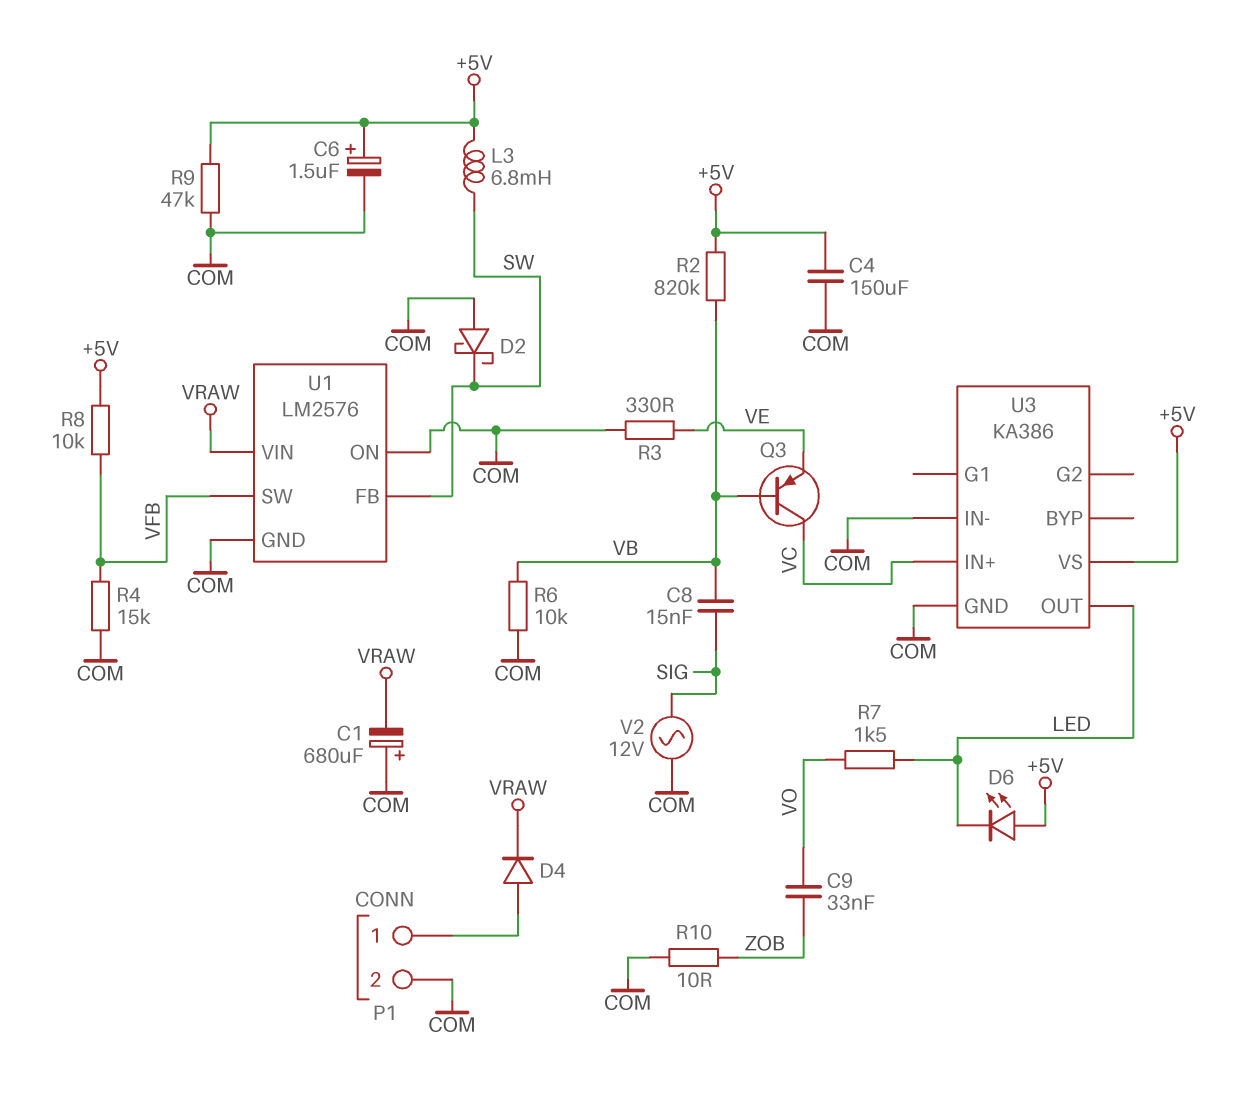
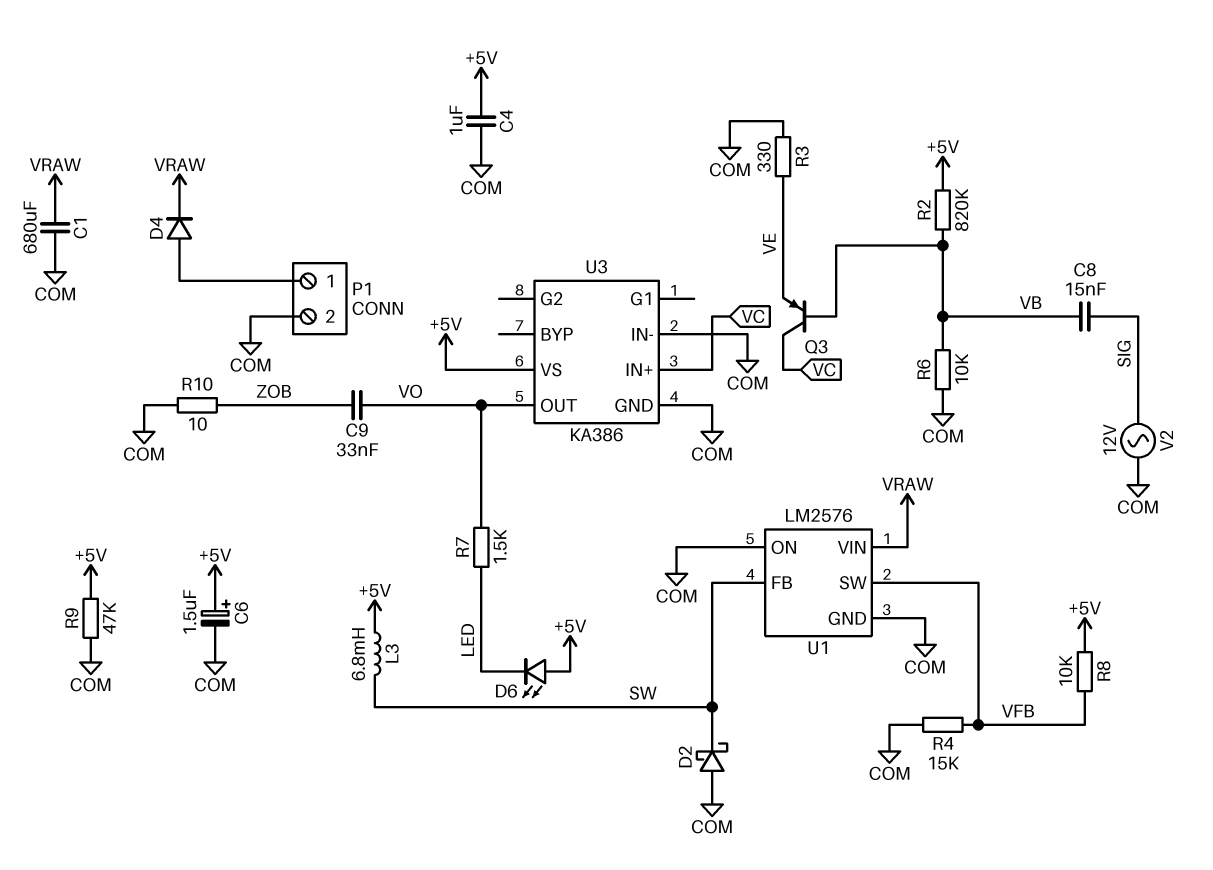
C1: 680uF (plus COM, minus VRAW) -> 680uF (COM, VRAW)
C4: 150uF (+5V, COM) -> 1uF (+5V, COM)
U3 pin OUT: LED -> VO

